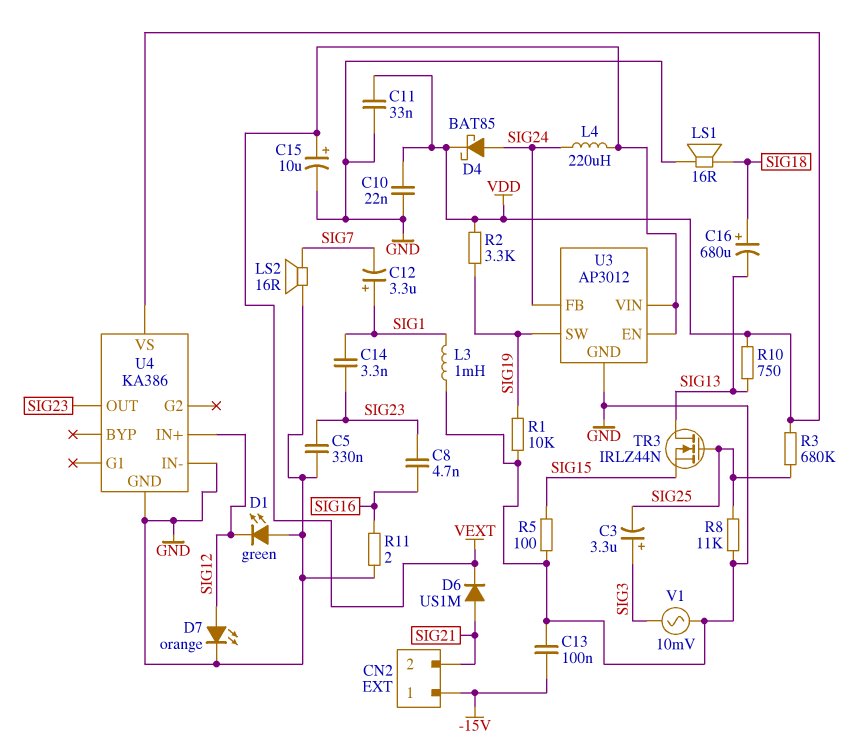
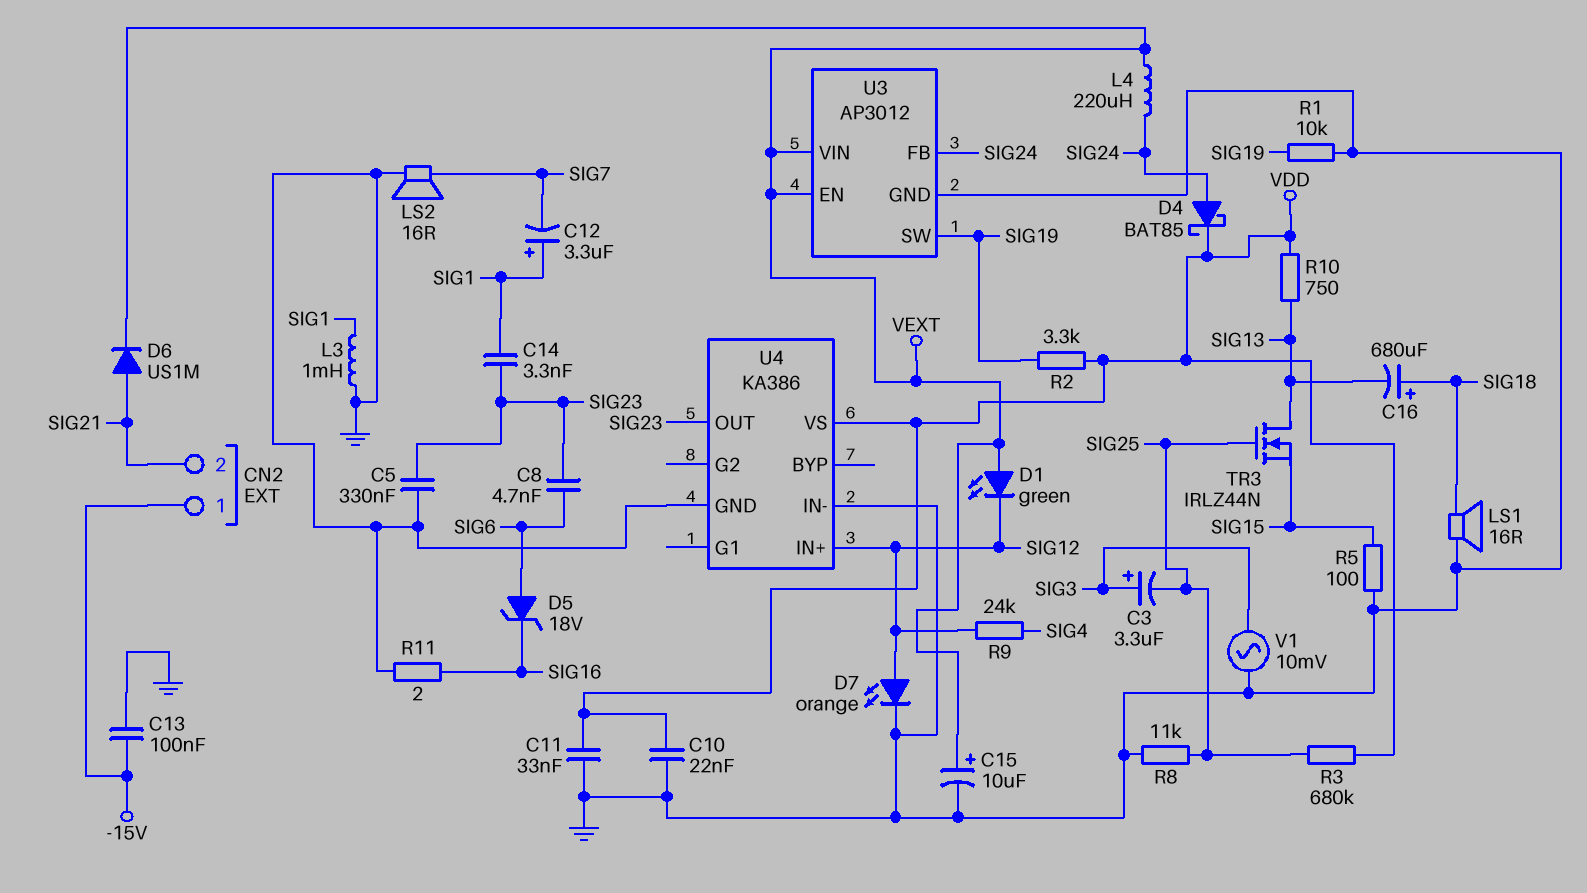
C8: 4.7nF (SIG16, SIG23) -> 4.7nF (SIG6, SIG23)
D1: LED green (A GND, K SIG12) -> LED green (A VEXT, K SIG12)
D5: none -> zener 18V (A SIG6, K SIG16)
R9: none -> 24k (SIG4, SIG12)

